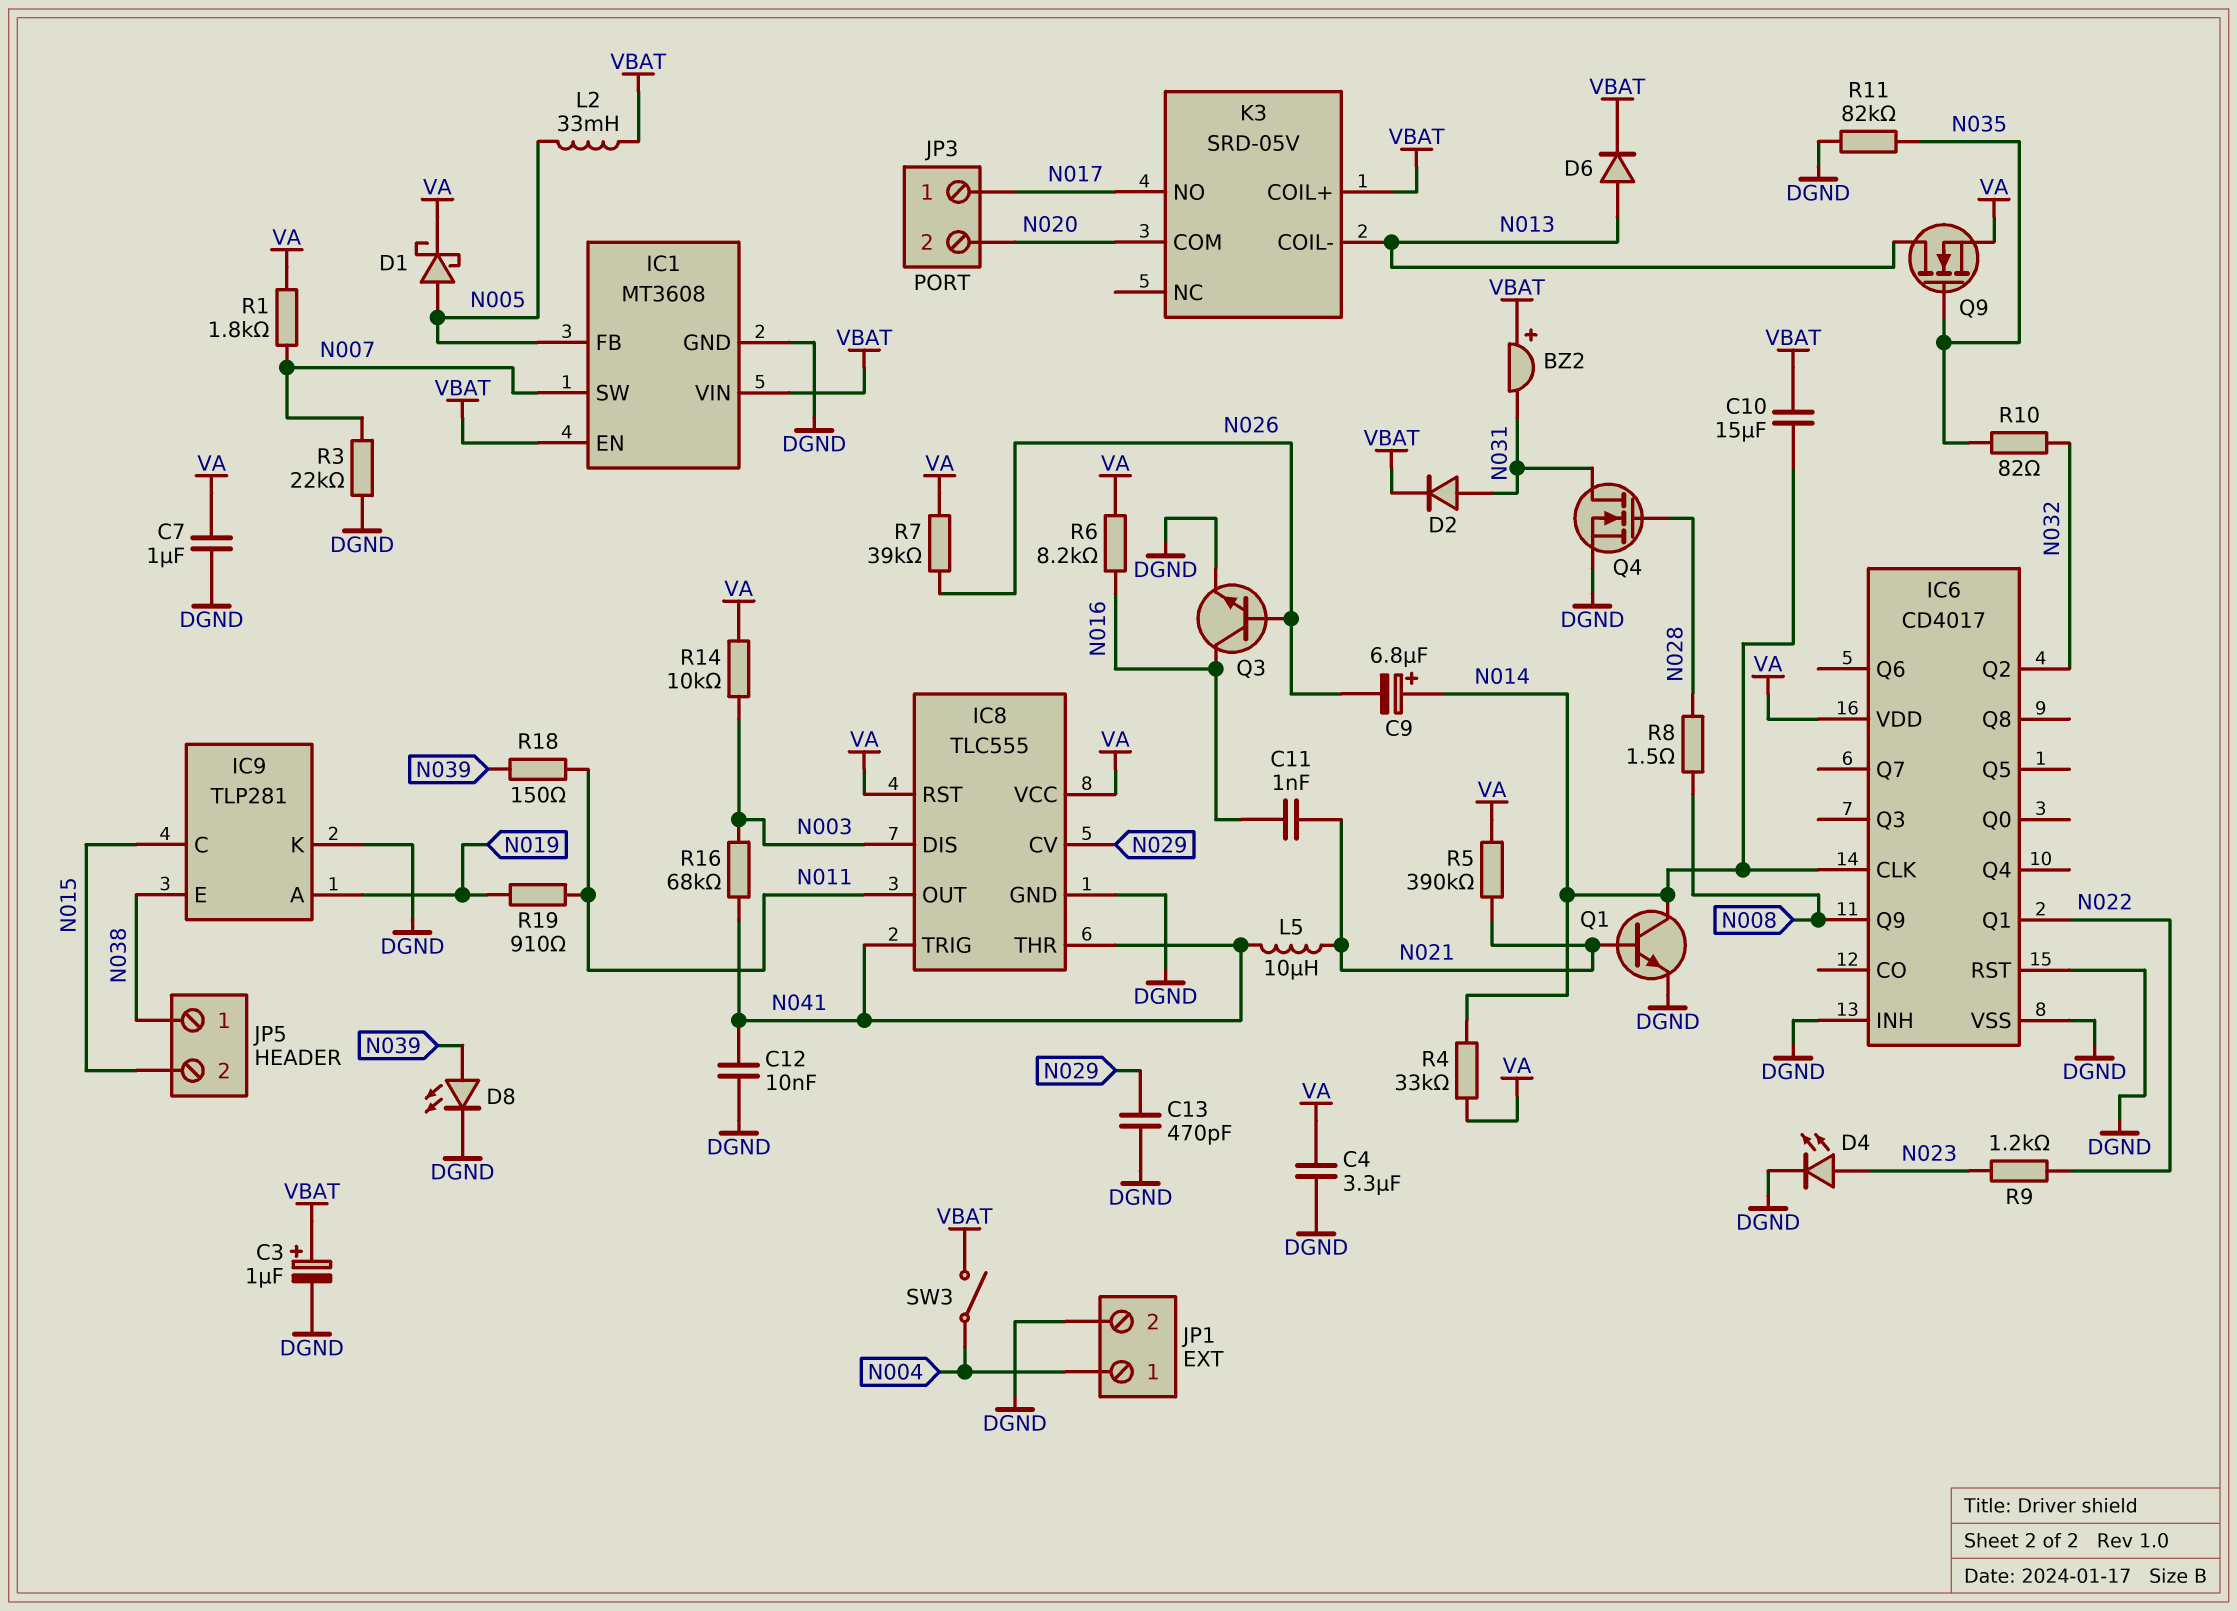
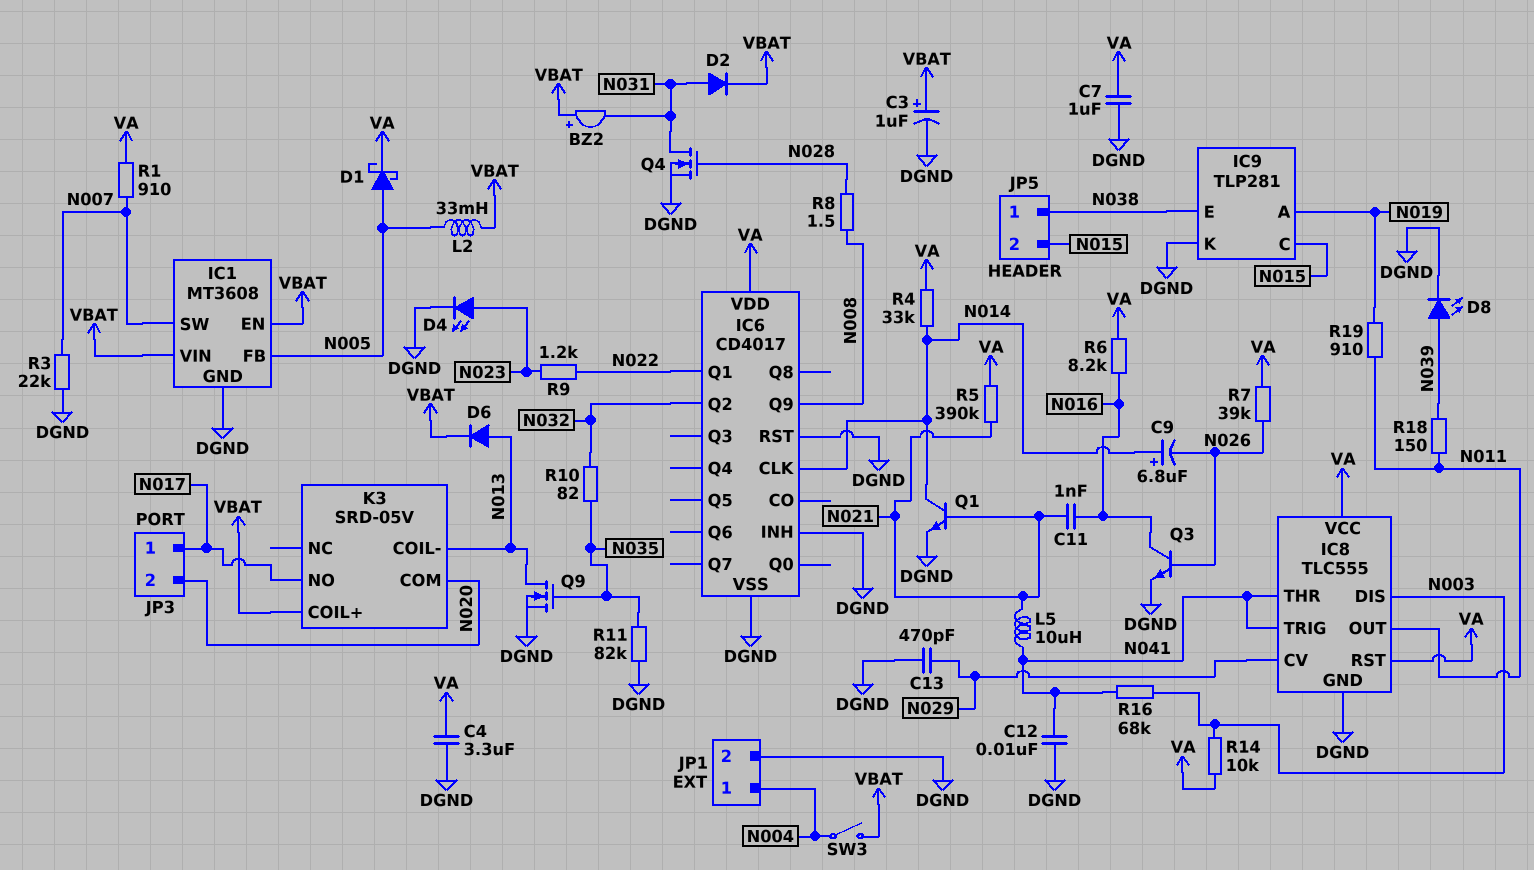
C10: 15uF (N014, VBAT) -> none
Q9: NMOS (G N035, D N013, S VA) -> NMOS (G N035, D N013, S DGND)
R1: 1.8k (N007, VA) -> 910 (N007, VA)

